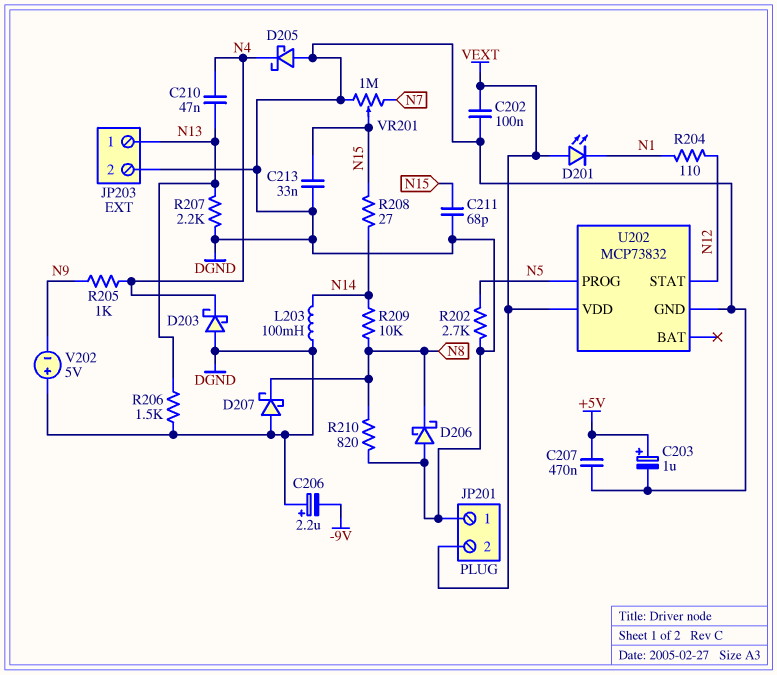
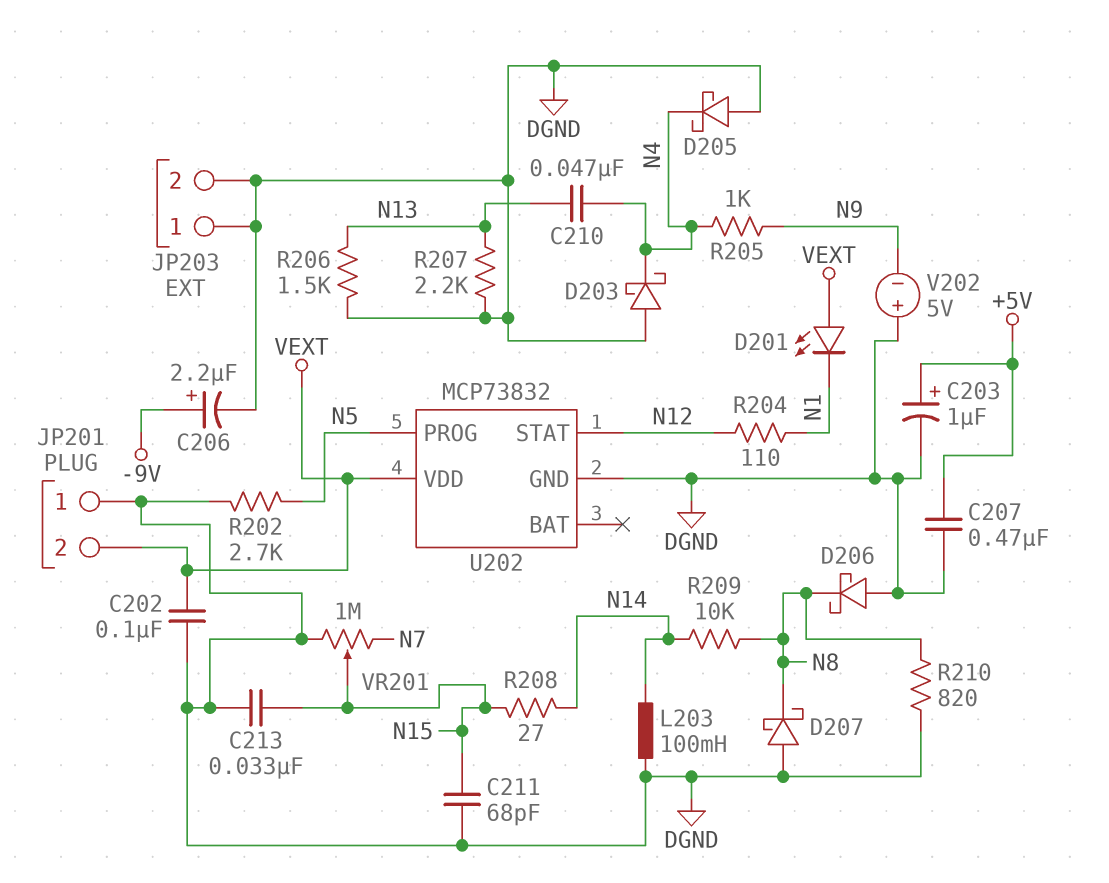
C206: 2.2uF (plus DGND, minus -9V) -> 2.2uF (plus -9V, minus DGND)
JP203 pin 1: N13 -> DGND

